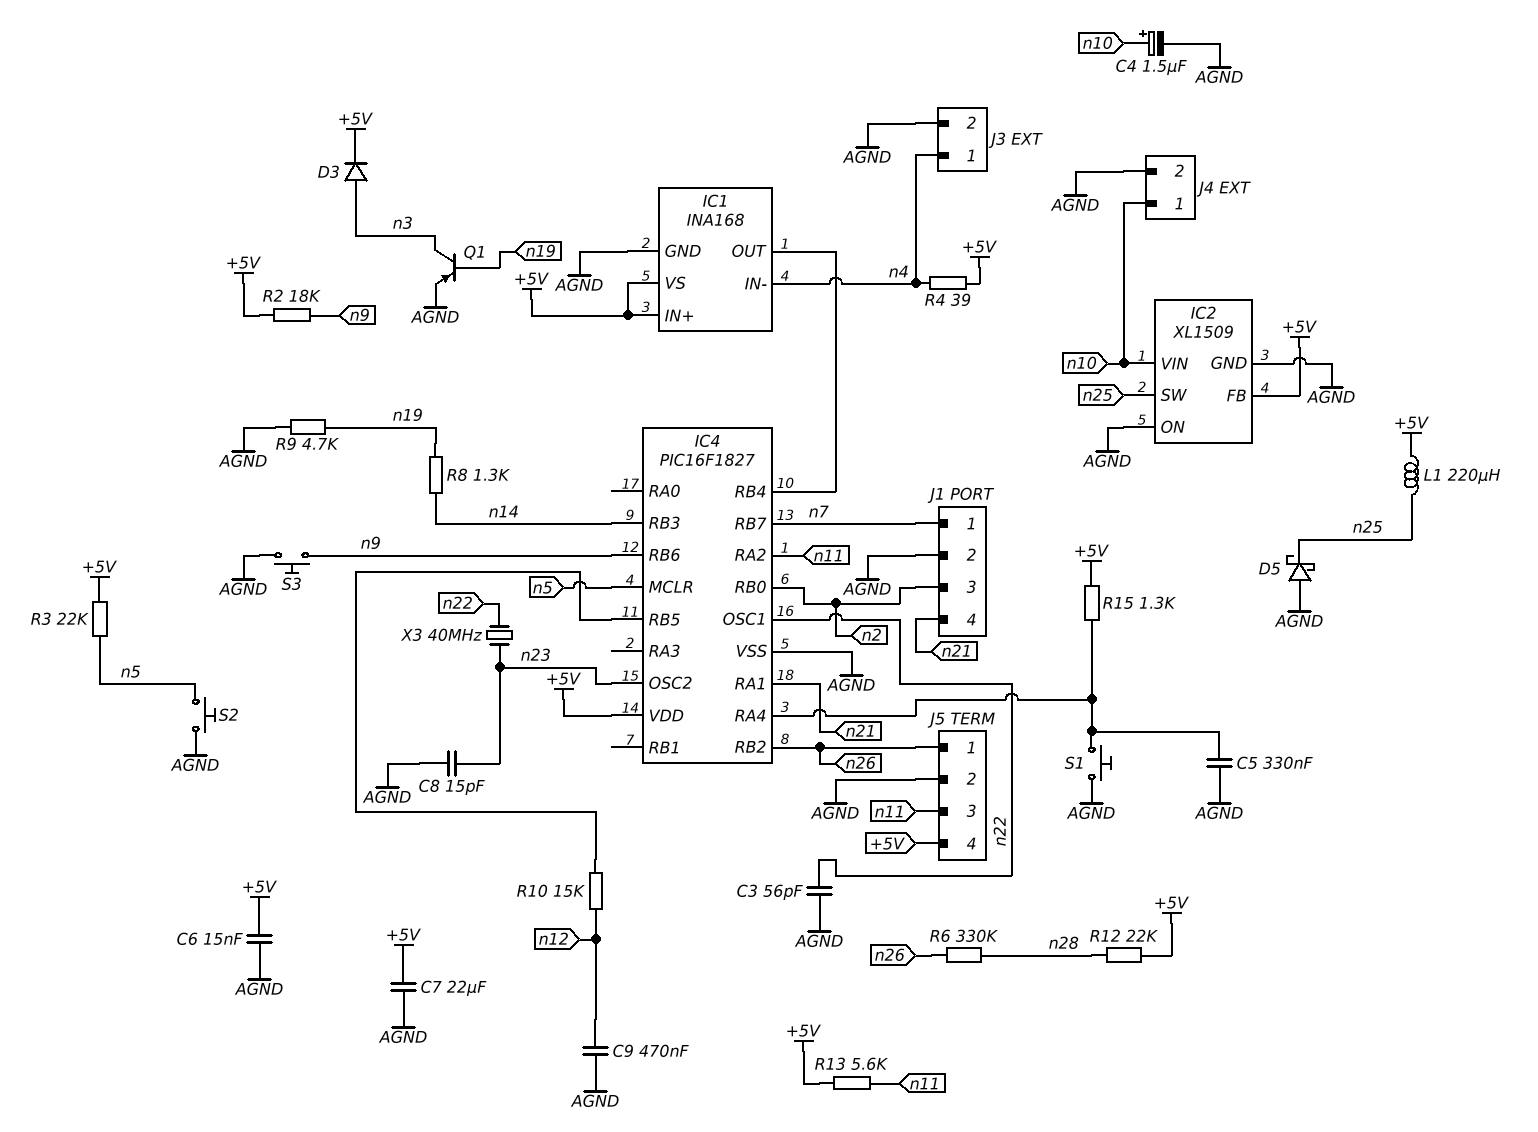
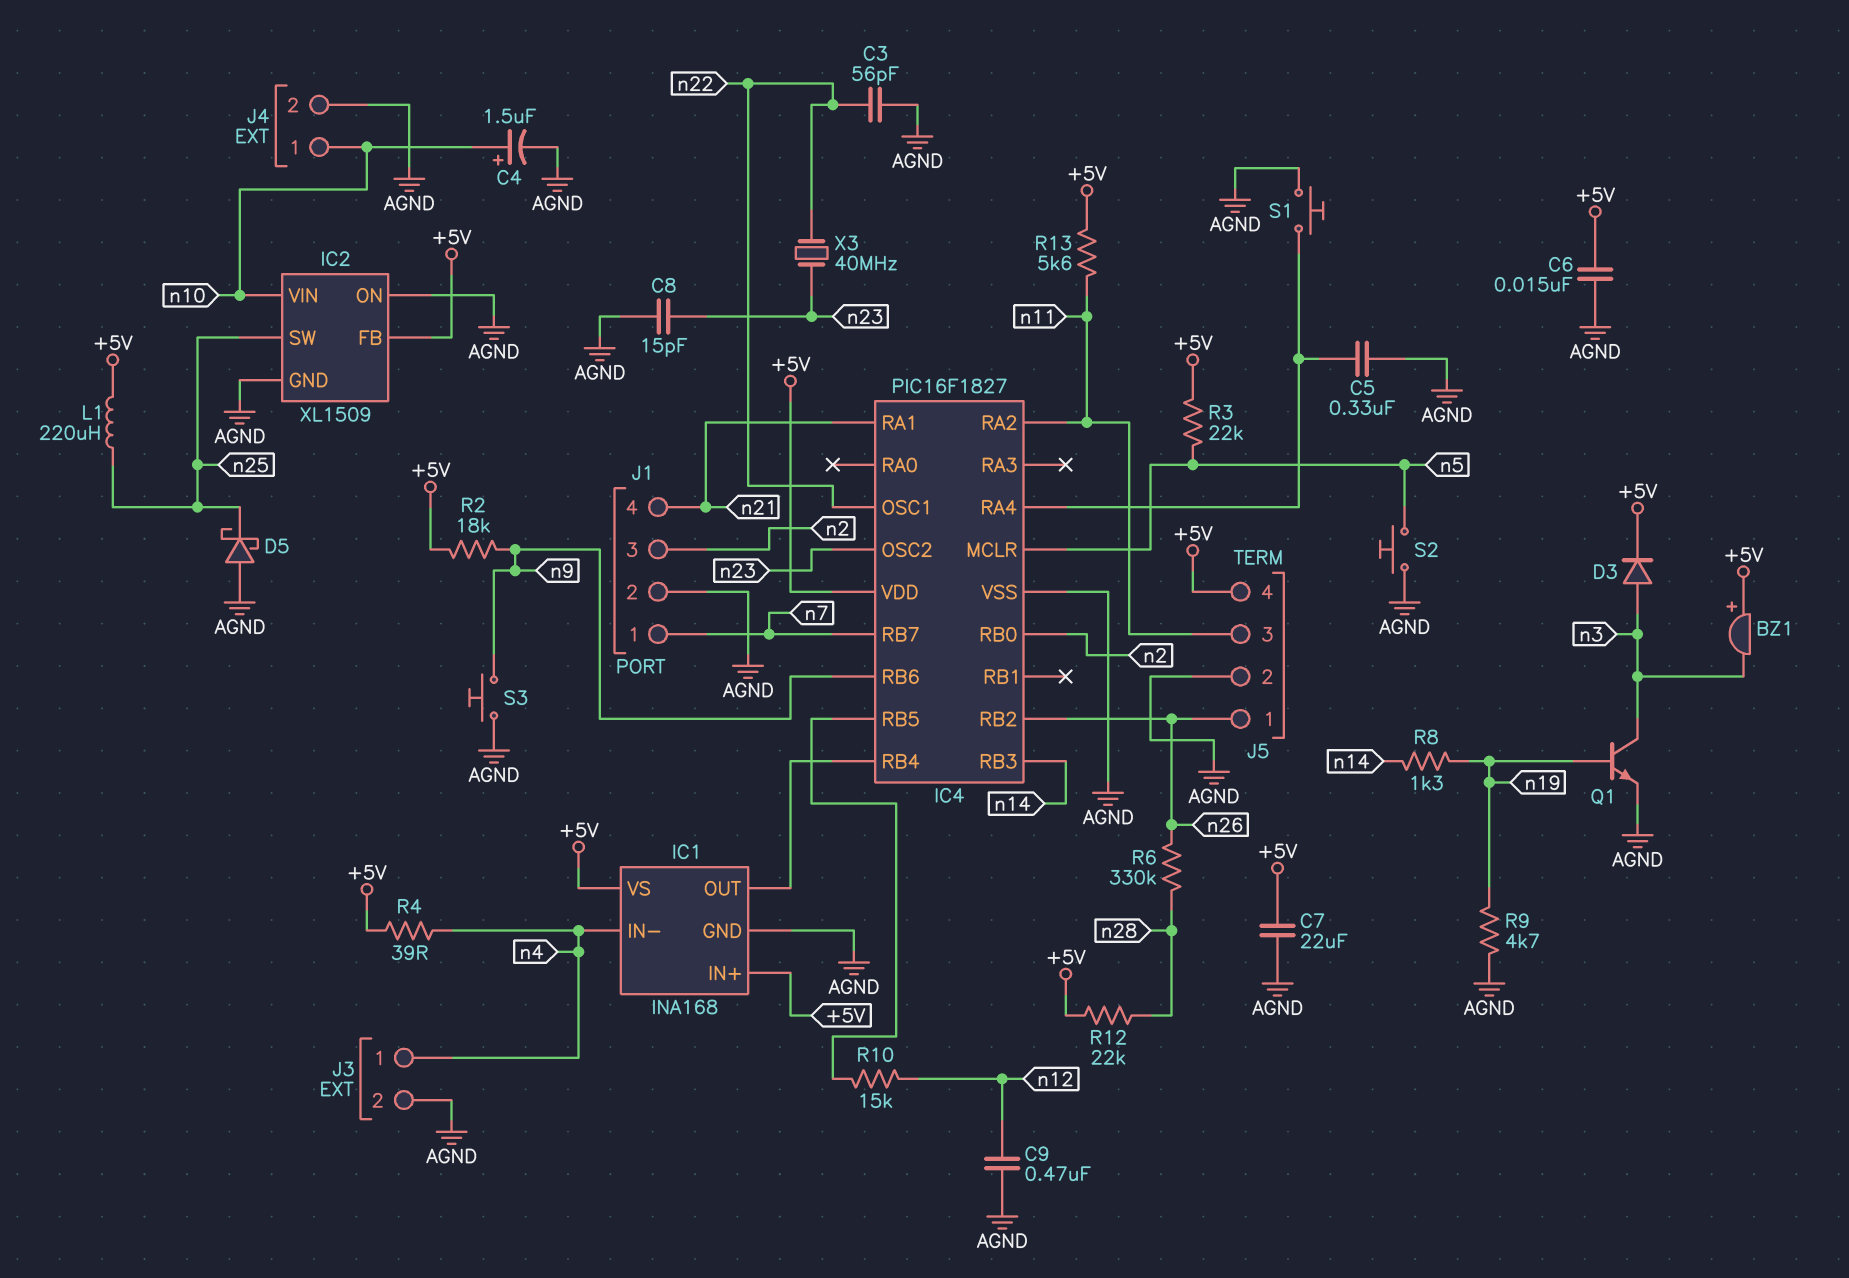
BZ1: none -> buzzer (plus +5V, minus n3)
Q1: PNP (B n19, C n3, E AGND) -> NPN (B n19, C n3, E AGND)
R15: 1.3k (+5V, IC4/RA4) -> none

